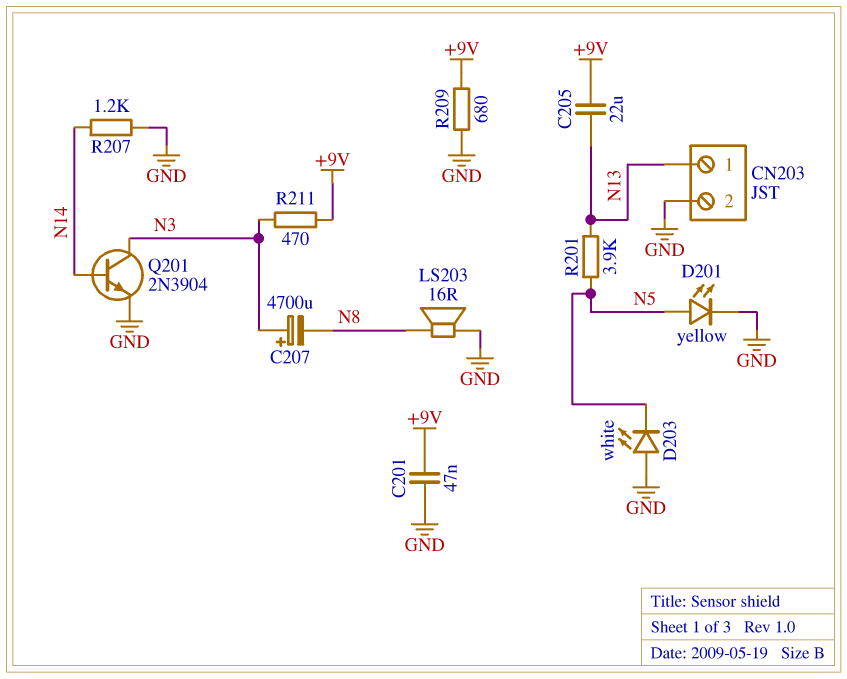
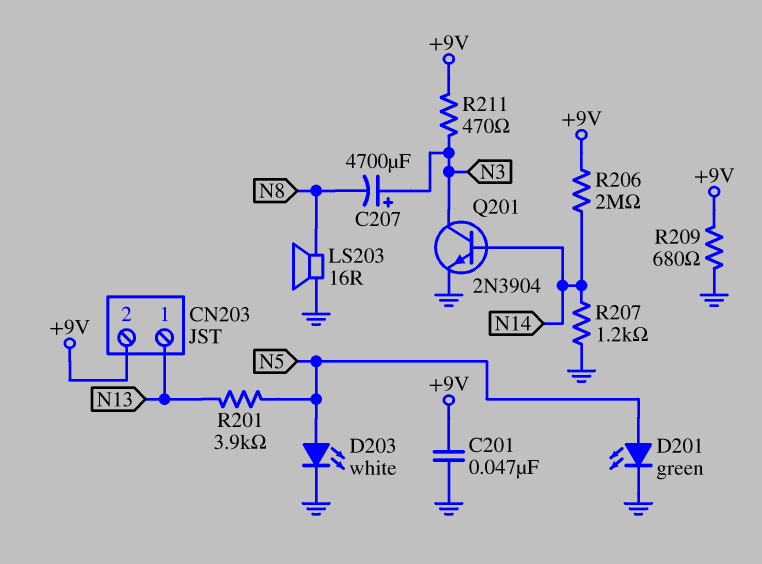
C205: 22uF (+9V, N13) -> none
CN203 pin 2: GND -> +9V
D201: LED yellow (A N5, K GND) -> LED green (A N5, K GND)
D203: LED white (A GND, K N5) -> LED white (A N5, K GND)
R206: none -> 2M (+9V, N14)

